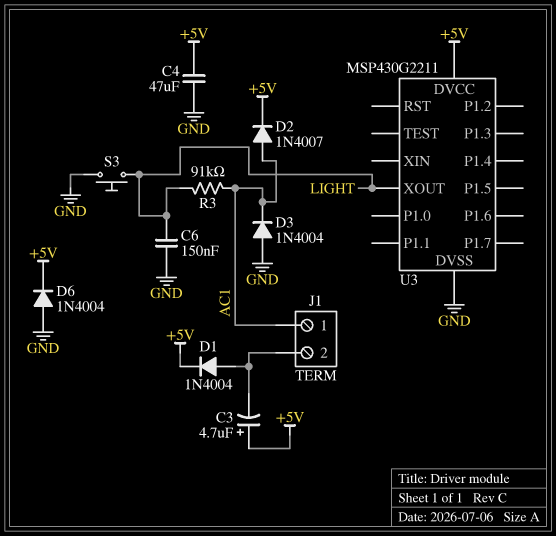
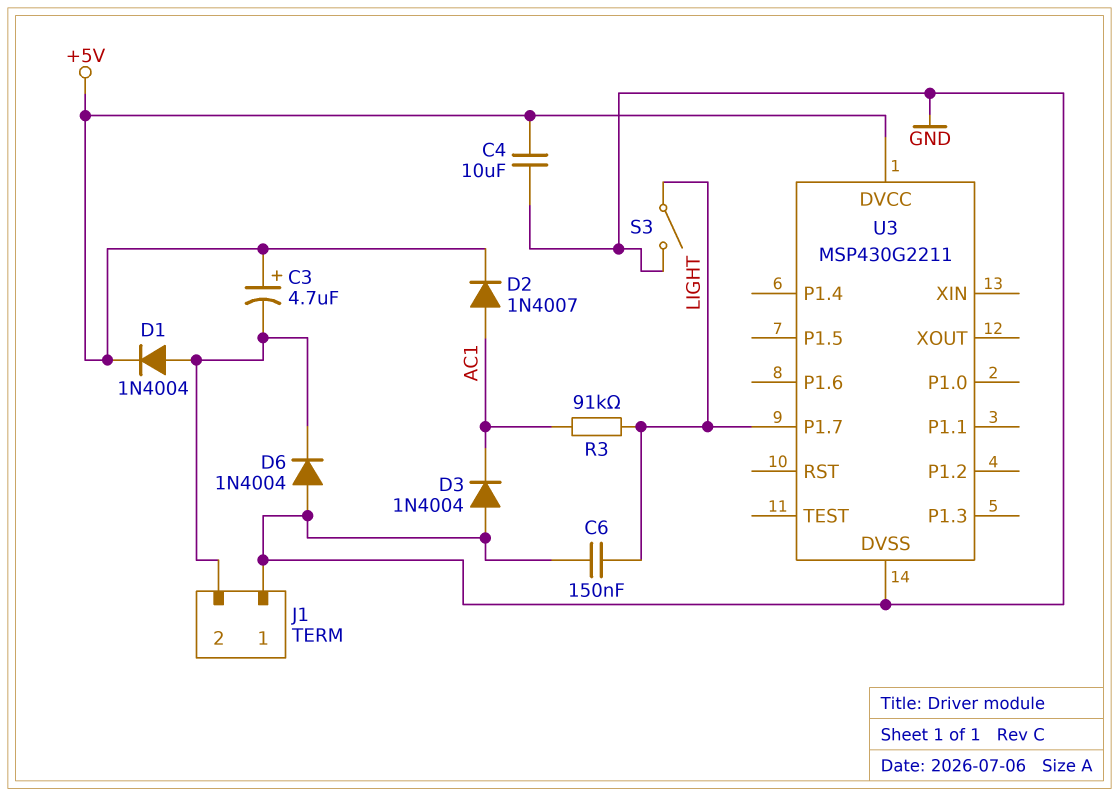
C4: 47uF (+5V, GND) -> 10uF (+5V, GND)
D6: diode 1N4004 (A GND, K +5V) -> diode 1N4004 (A GND, K J1/2)
J1 pin 1: AC1 -> GND
S3: button (GND, LIGHT) -> switch (GND, LIGHT)
U3 pin P1.7: none -> LIGHT
U3 pin XOUT: LIGHT -> none

